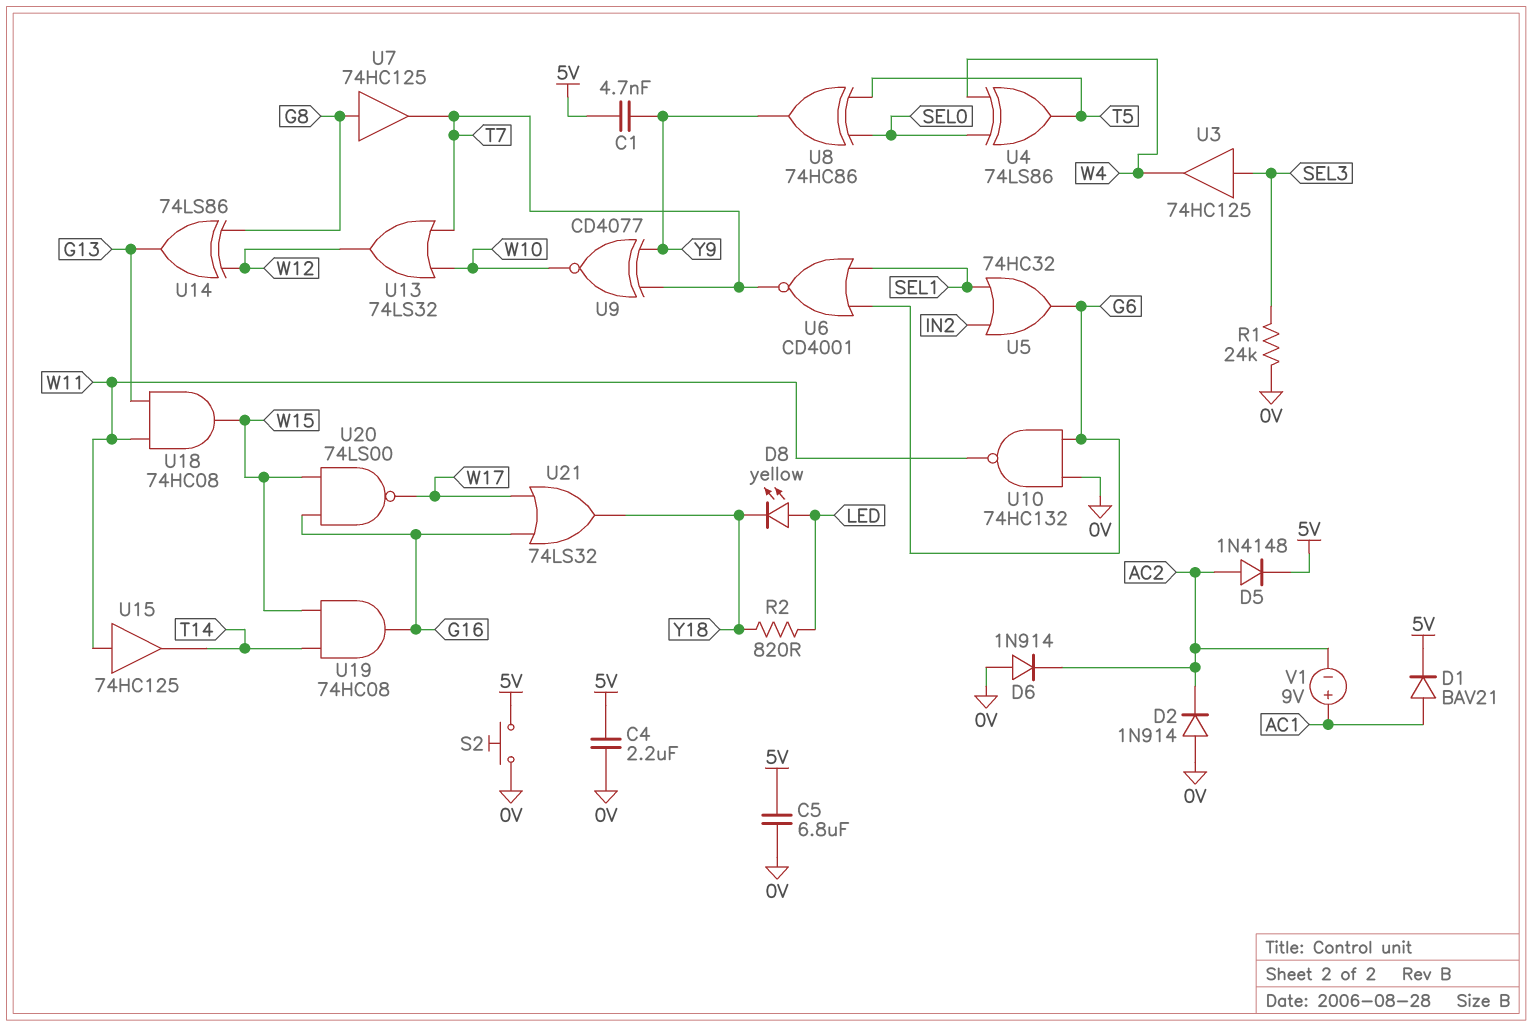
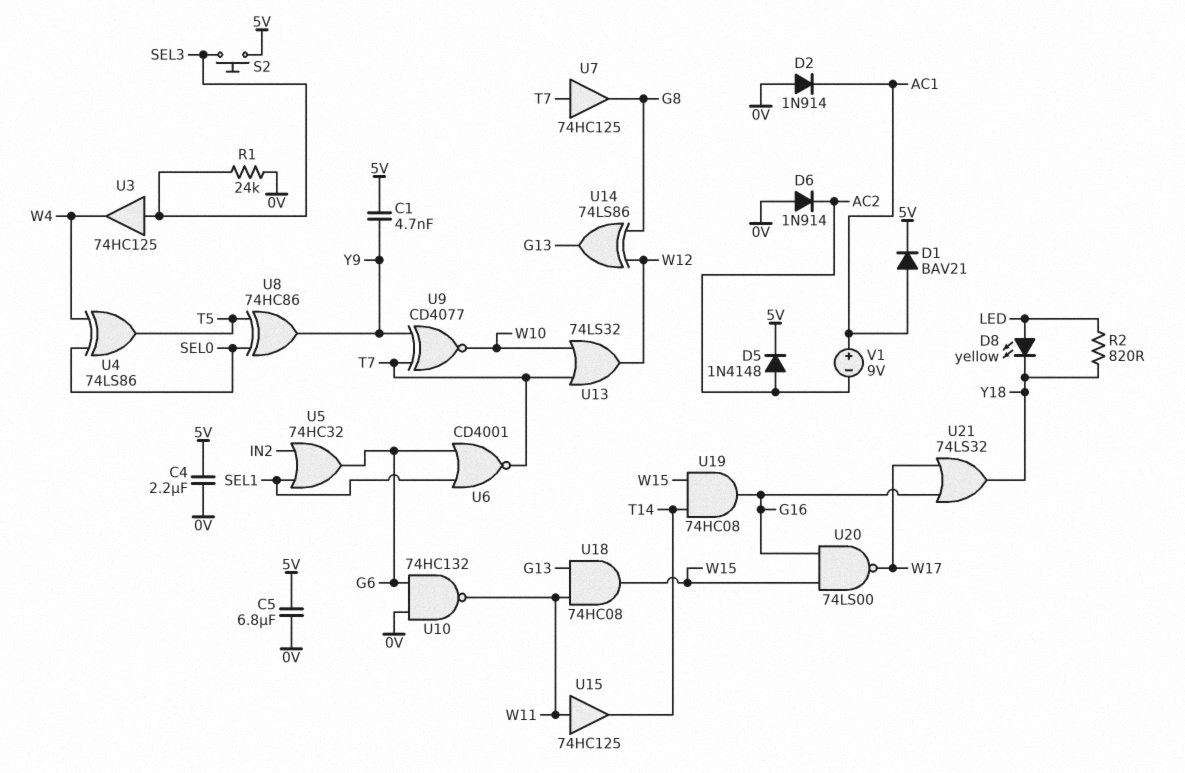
D2: diode 1N914 (A 0V, K AC2) -> diode 1N914 (A 0V, K AC1)
S2: button (0V, 5V) -> button (5V, SEL3)
U7: buffer 74HC125 (in G8, out T7) -> buffer 74HC125 (in T7, out G8)

